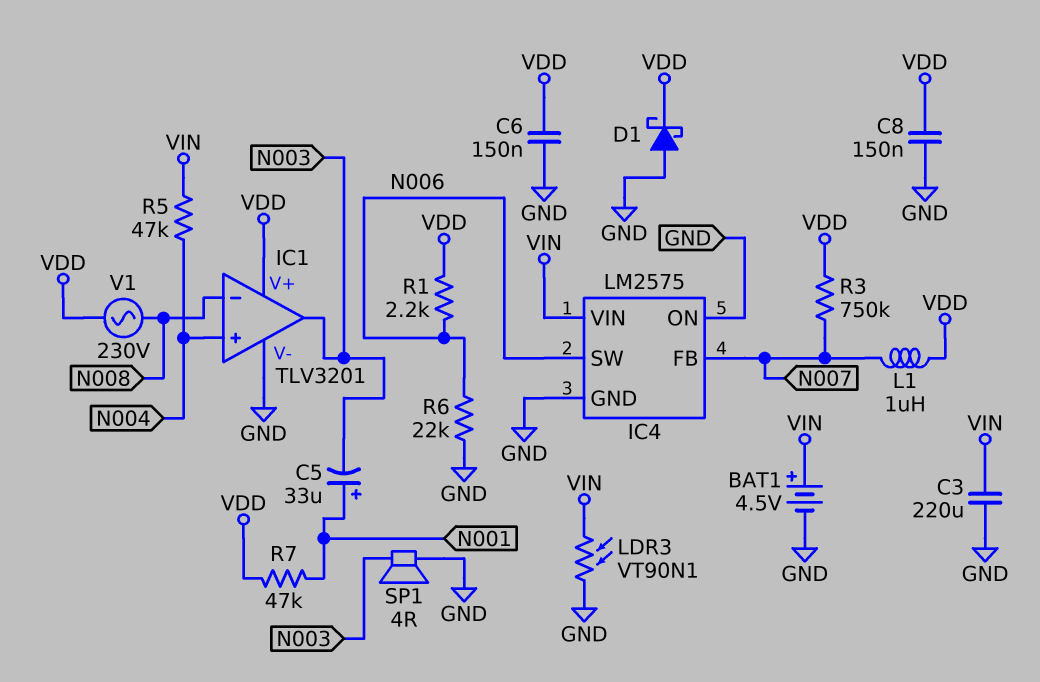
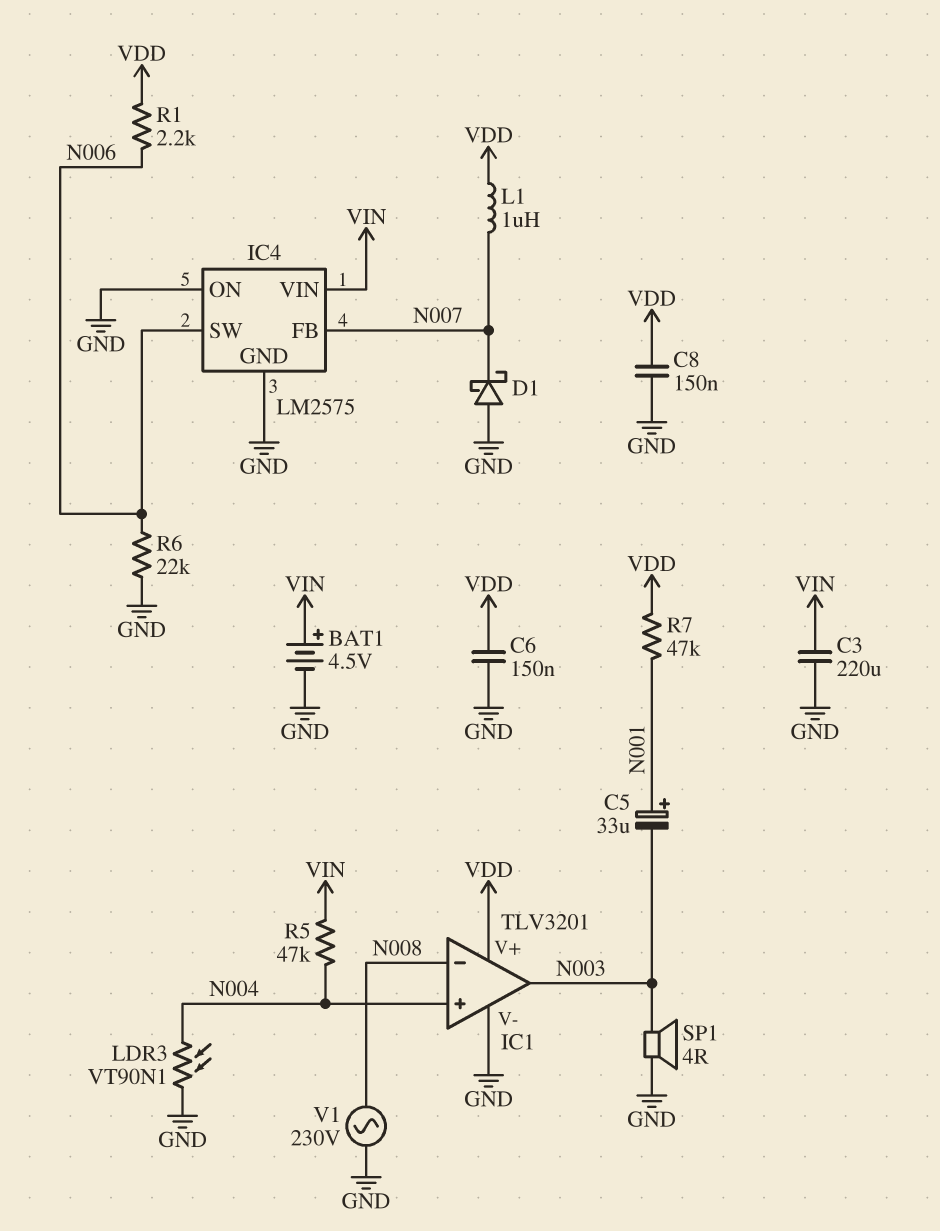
D1: schottky (A GND, K VDD) -> schottky (A GND, K N007)
LDR3: VT90N1 (GND, VIN) -> VT90N1 (GND, N004)
R3: 750k (N007, VDD) -> none
V1: AC 230V (N008, VDD) -> AC 230V (GND, N008)

